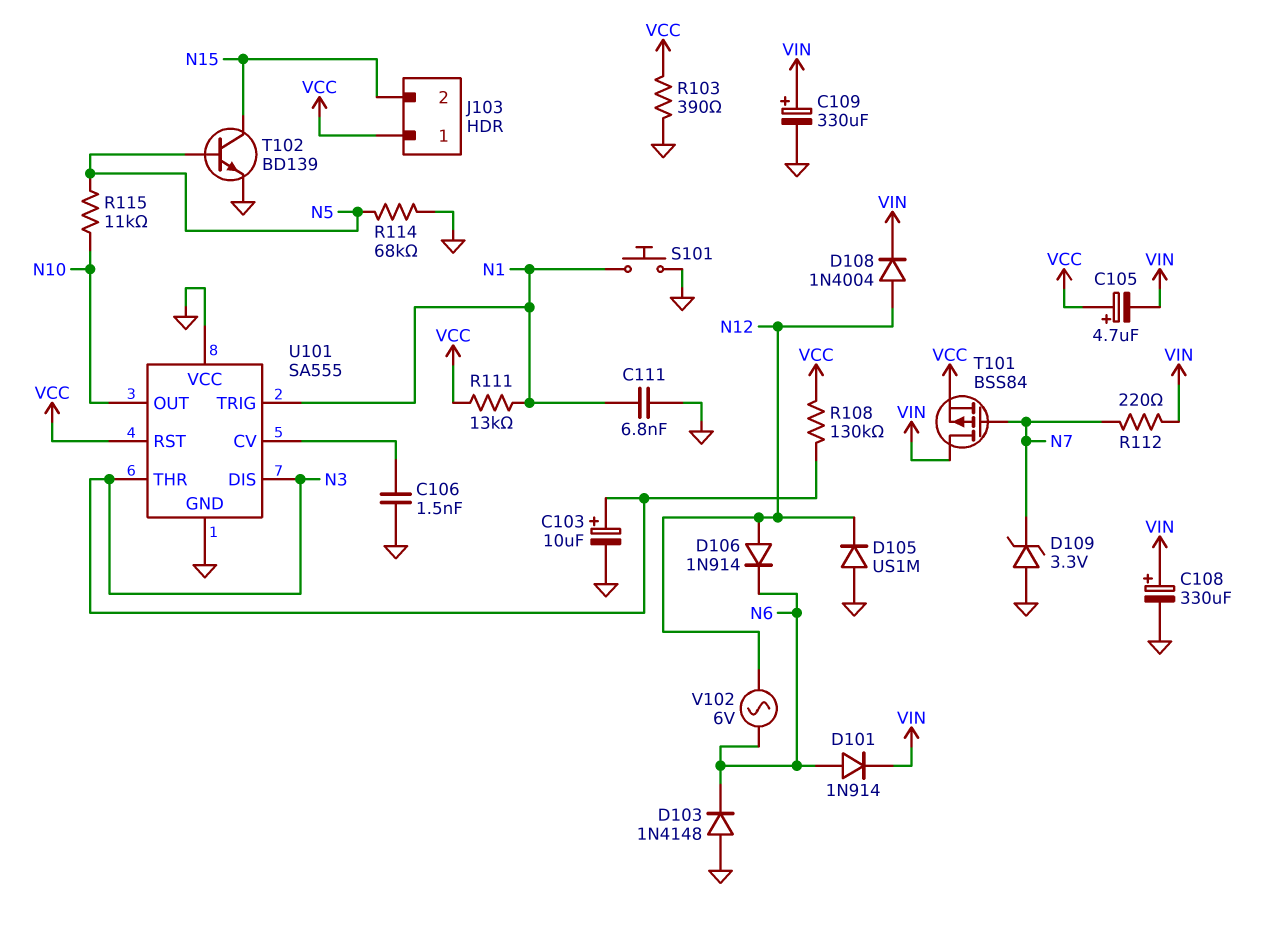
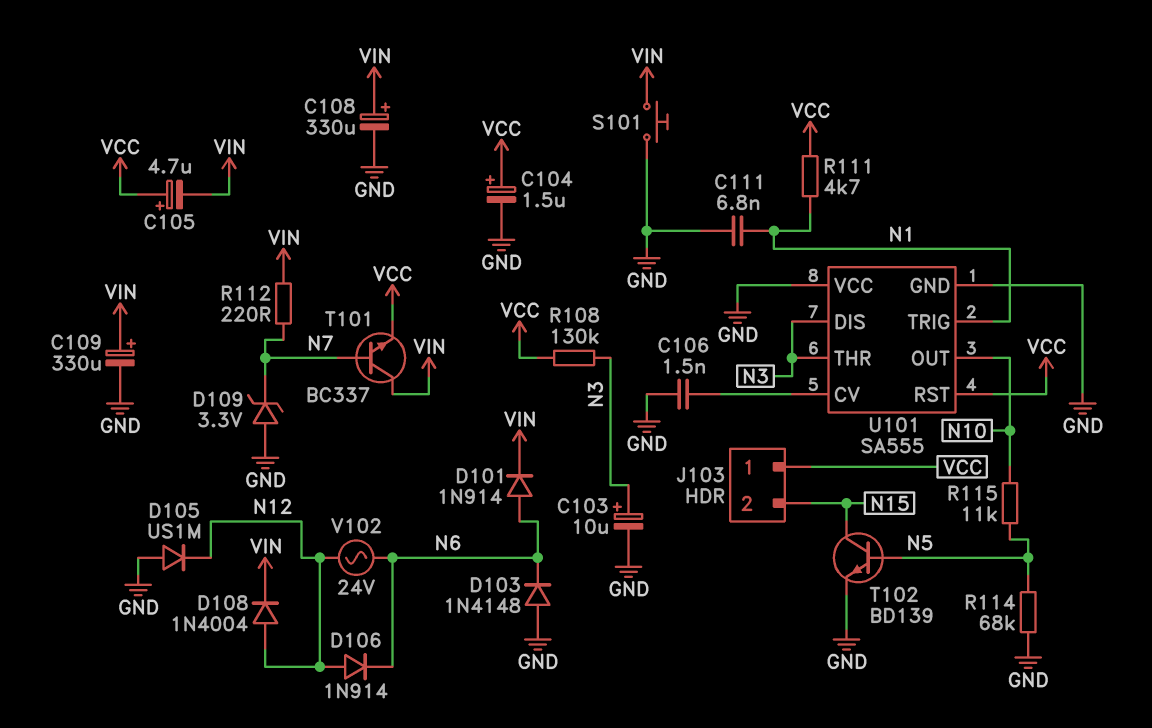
C104: none -> 1.5uF (plus VCC, minus GND)
R103: 390 (GND, VCC) -> none
R111: 13k (N1, VCC) -> 4.7k (N1, VCC)
S101: button (GND, N1) -> button (GND, VIN)
T101: PMOS BSS84 (G N7, D VIN, S VCC) -> NPN BC337 (B N7, C VIN, E VCC)
V102: AC 6V (N6, N12) -> AC 24V (N6, N12)

